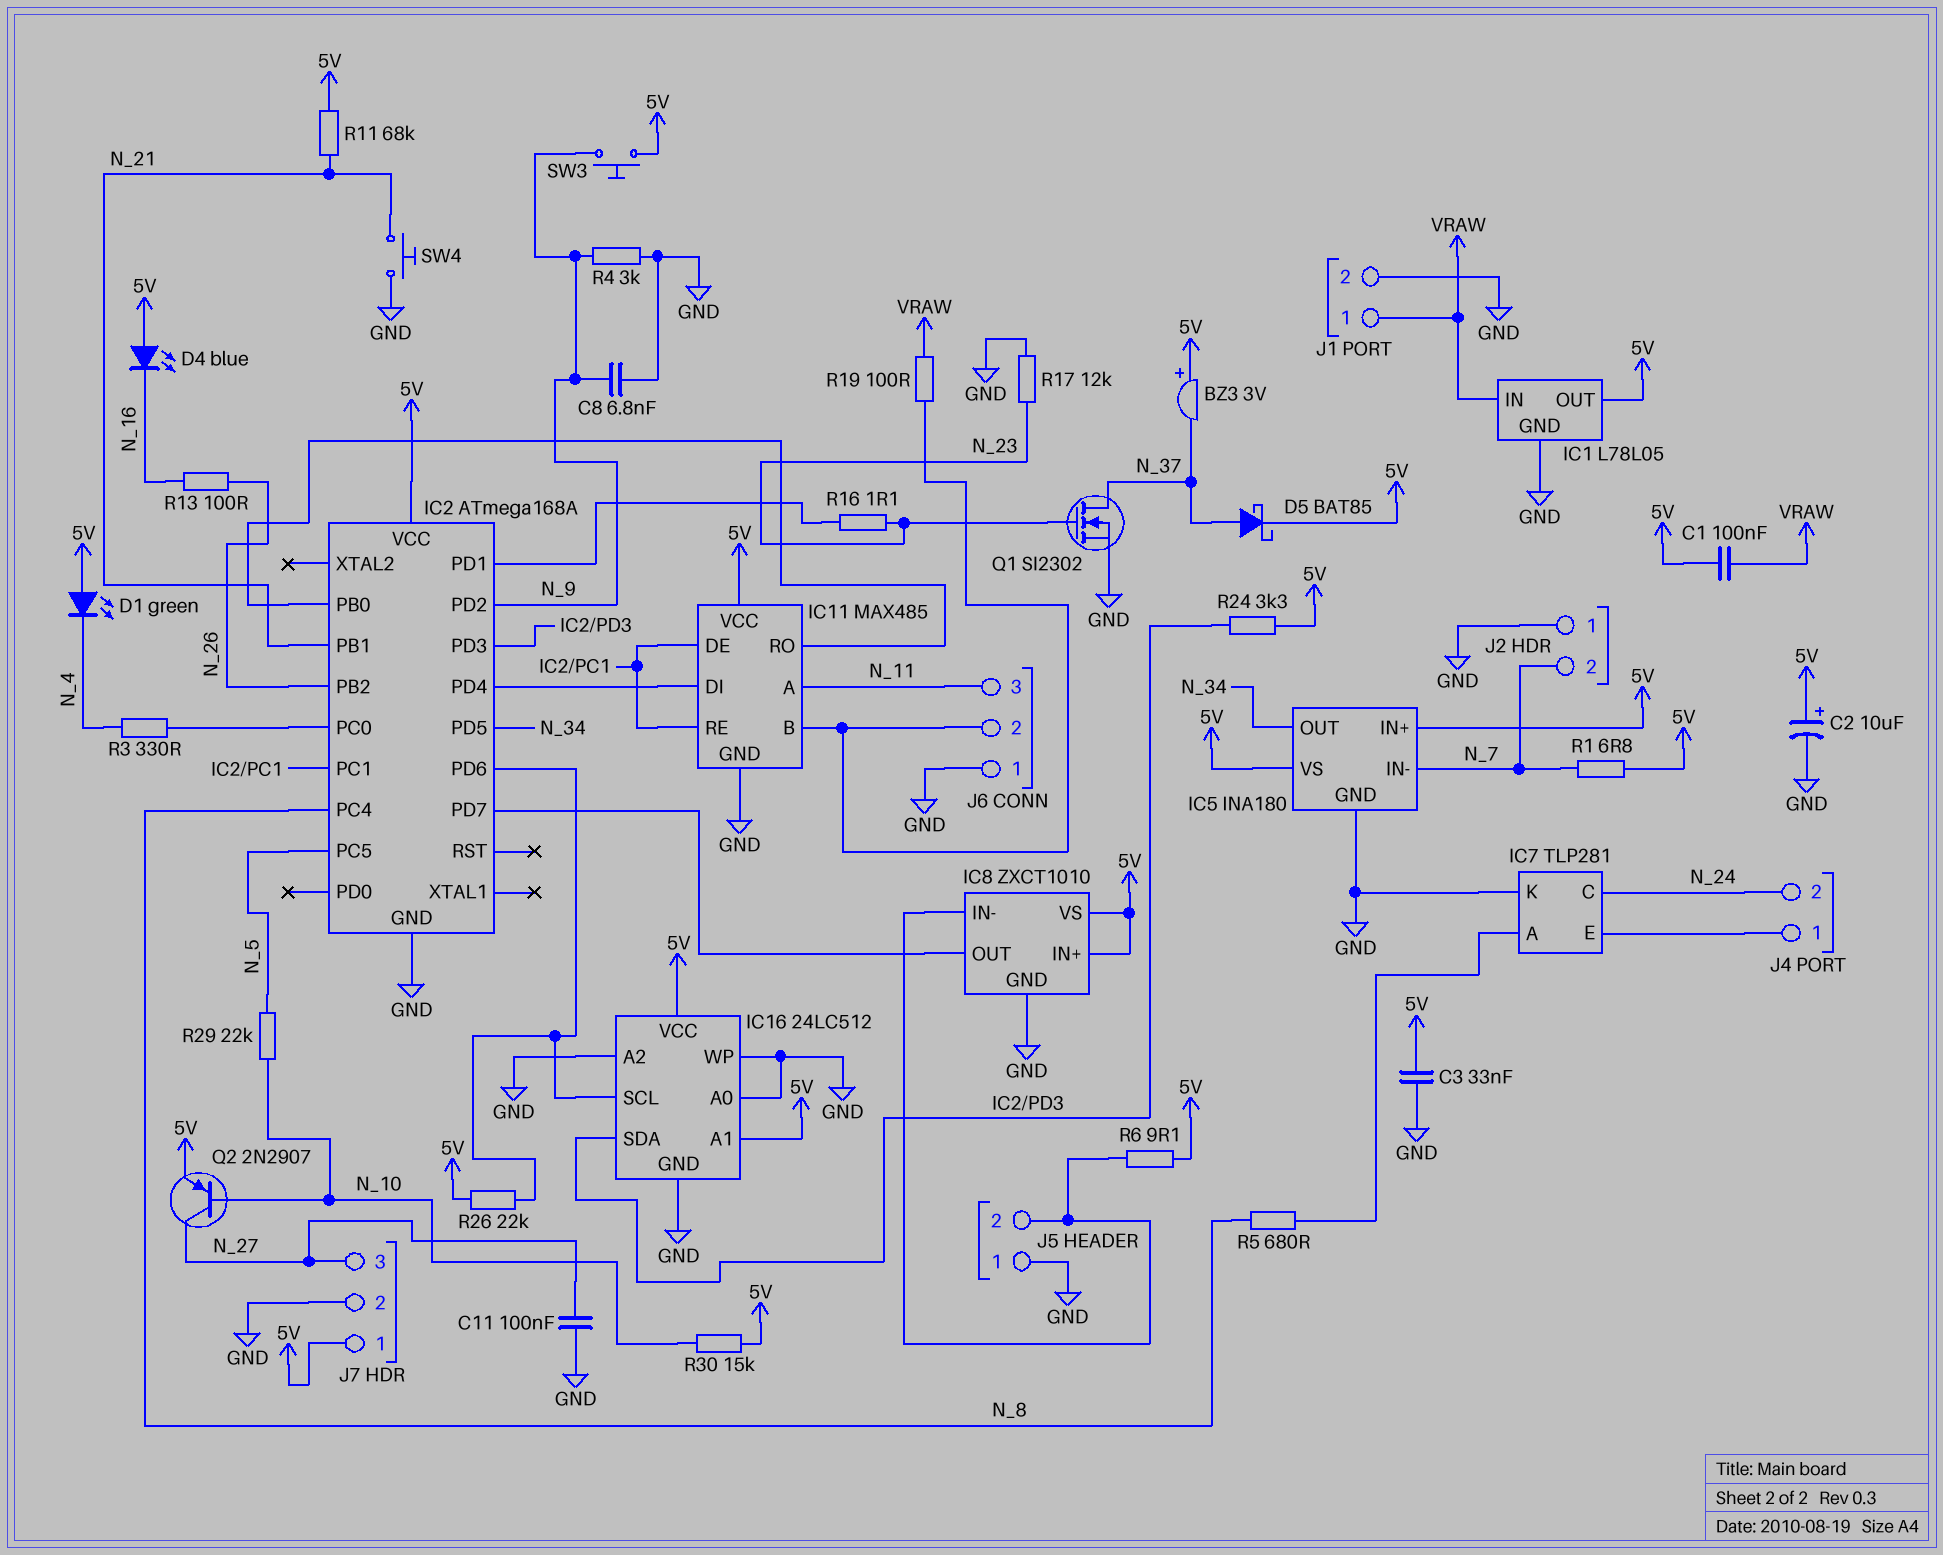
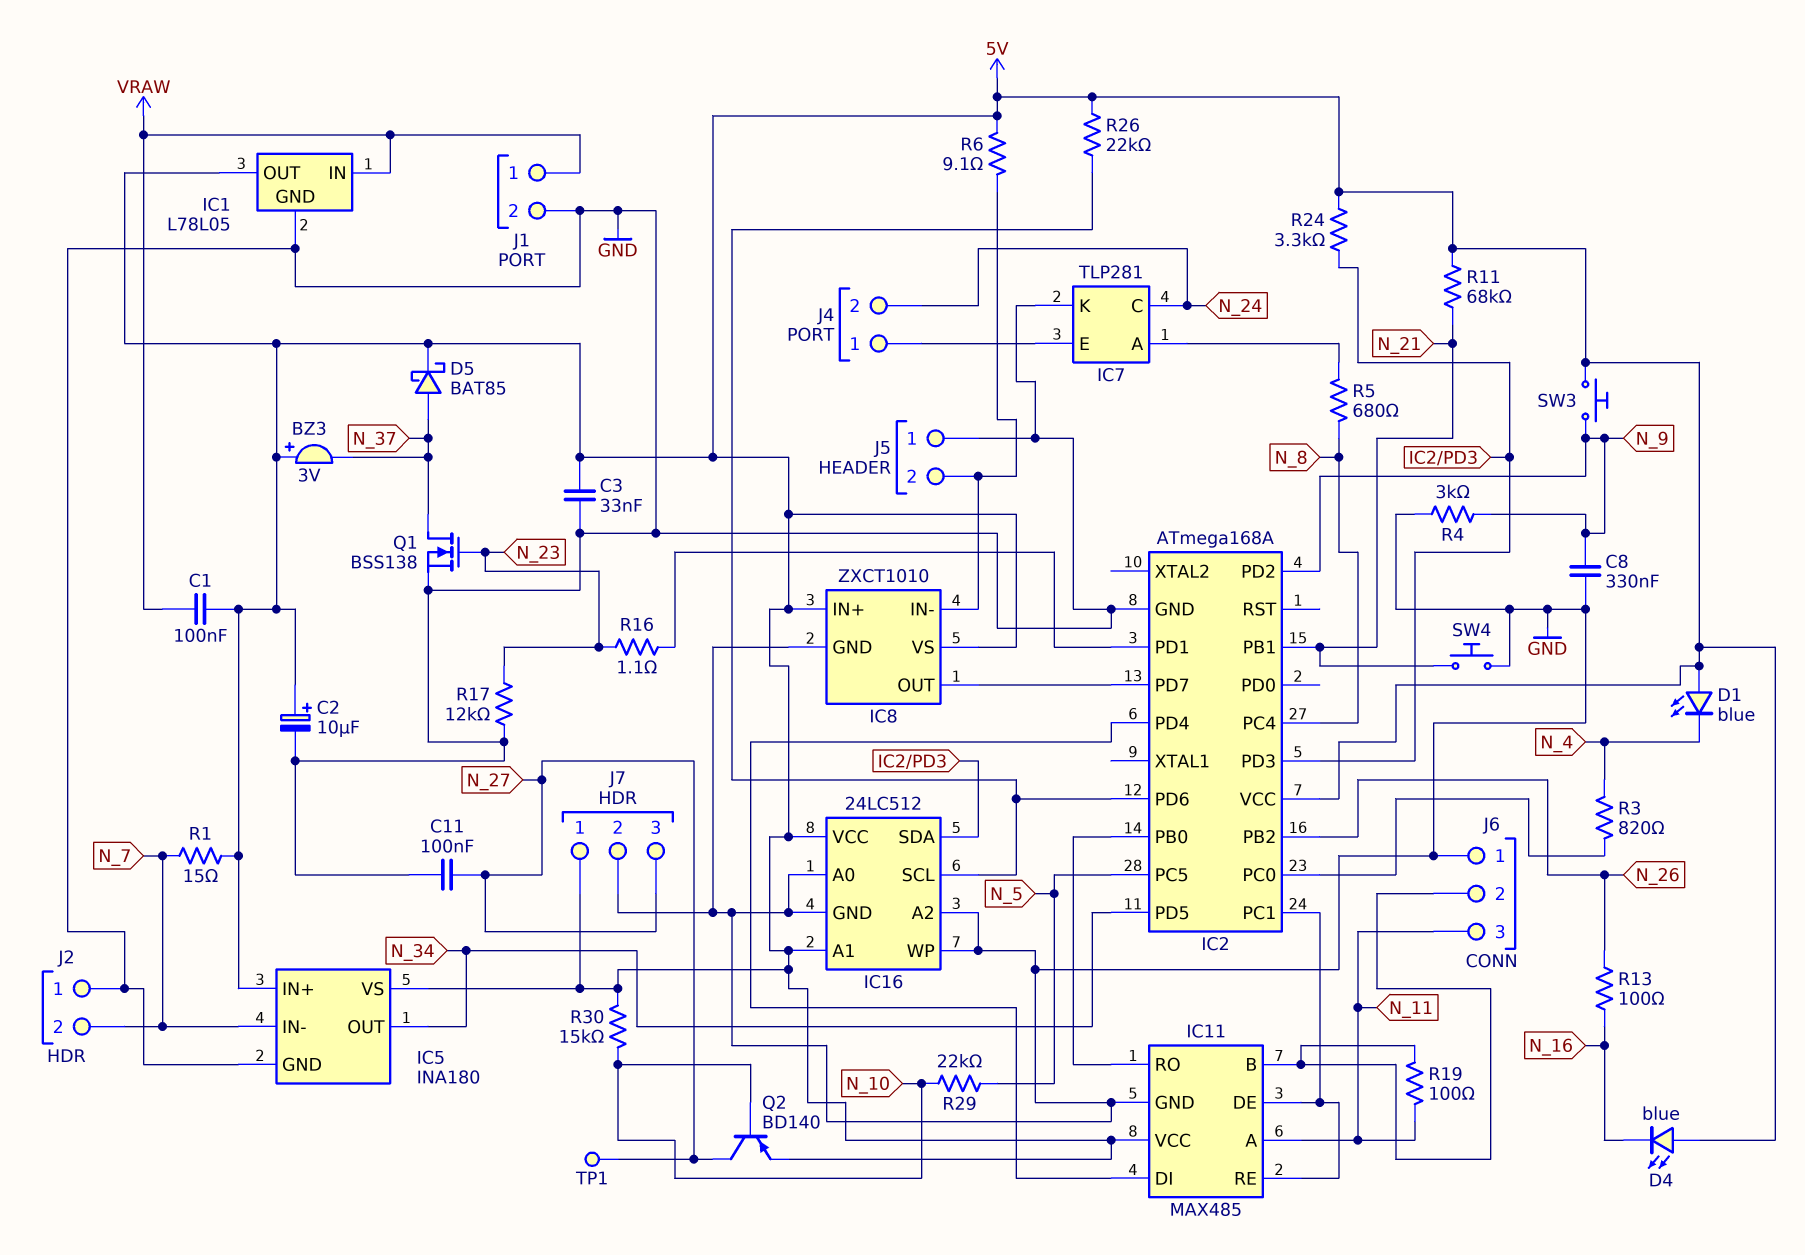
C8: 6.8nF (GND, N_9) -> 330nF (GND, N_9)
D1: LED green (A 5V, K N_4) -> LED blue (A 5V, K N_4)
Q1: NMOS SI2302 (G N_23, D N_37, S GND) -> NMOS BSS138 (G N_23, D N_37, S GND)
Q2: PNP 2N2907 (B N_10, C N_27, E 5V) -> PNP BD140 (B N_10, C N_27, E 5V)
R1: 6.8 (5V, N_7) -> 15 (5V, N_7)
R3: 330 (IC2/PC0, N_4) -> 820 (IC2/PC0, N_4)
R19: 100 (IC11/B, VRAW) -> 100 (IC11/B, N_11)
TP1: none -> test point (N_27)

